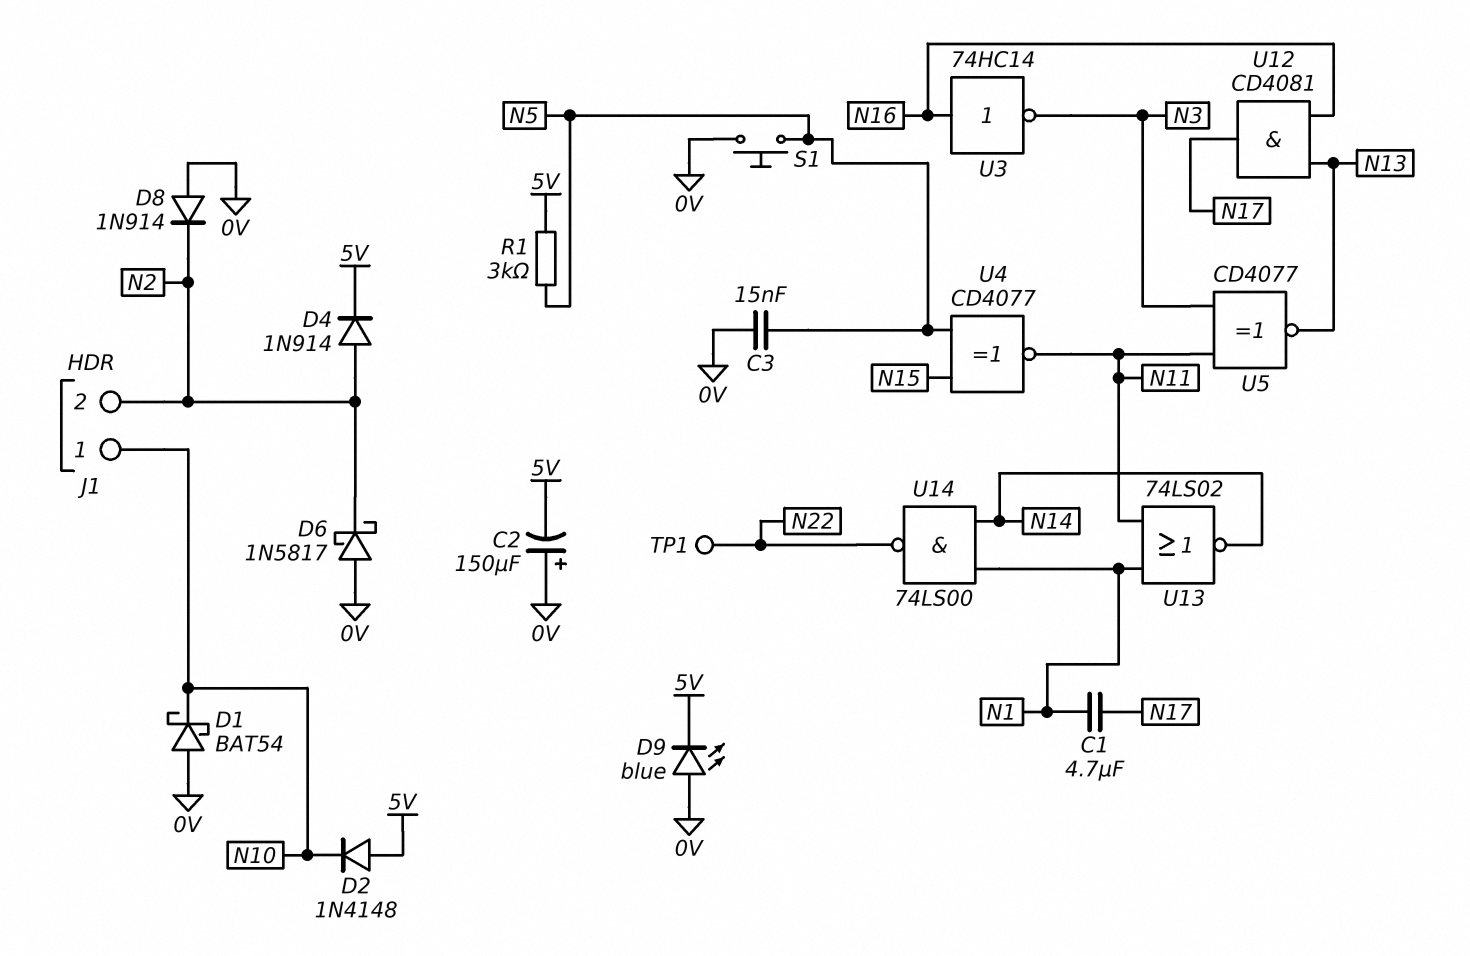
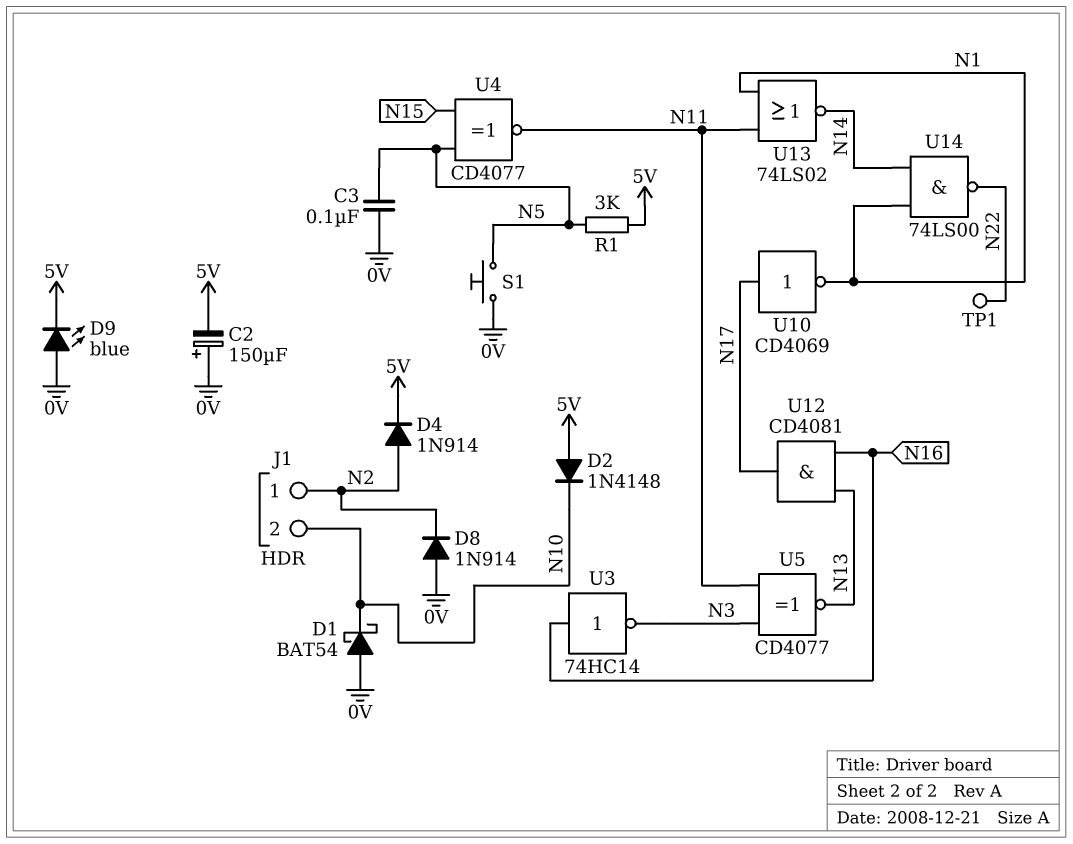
C1: 4.7uF (N1, N17) -> none
C3: 15nF (0V, N5) -> 100nF (0V, N5)
D6: schottky 1N5817 (A 0V, K N2) -> none
J1 pin 1: N10 -> N2
J1 pin 2: N2 -> N10
U10: none -> NOT CD4069 (in N17, out N1)

